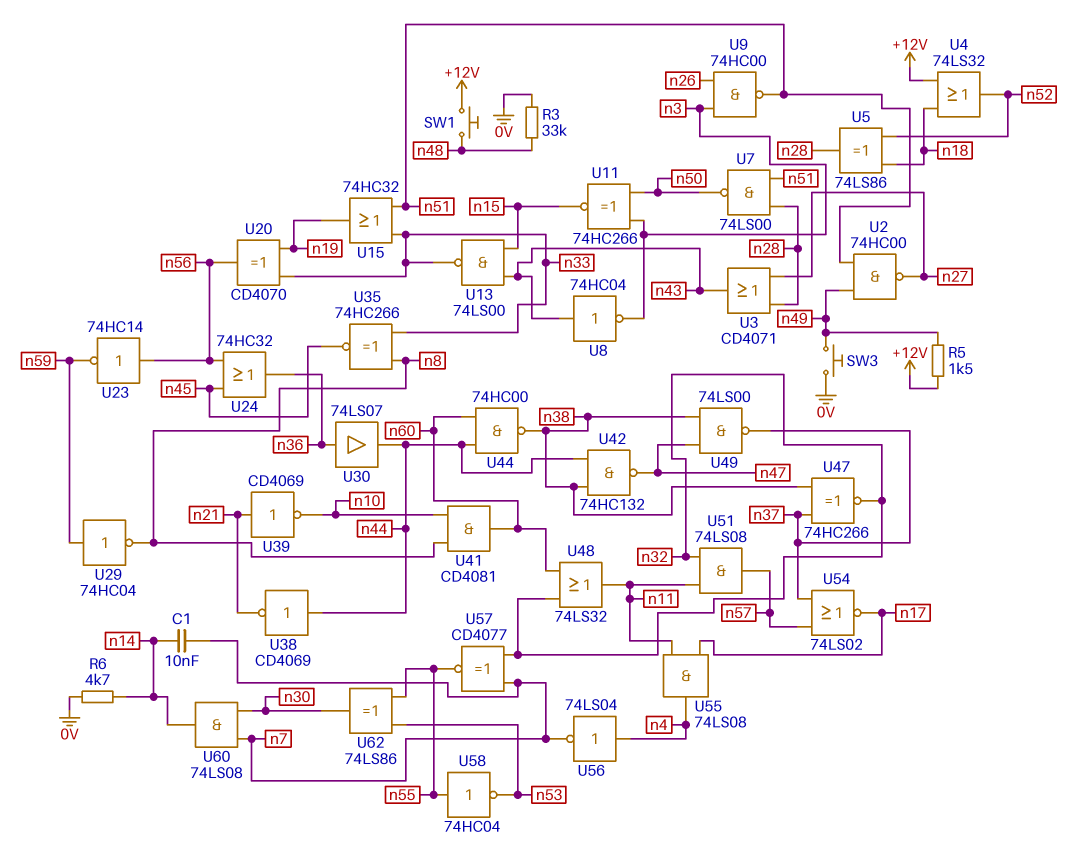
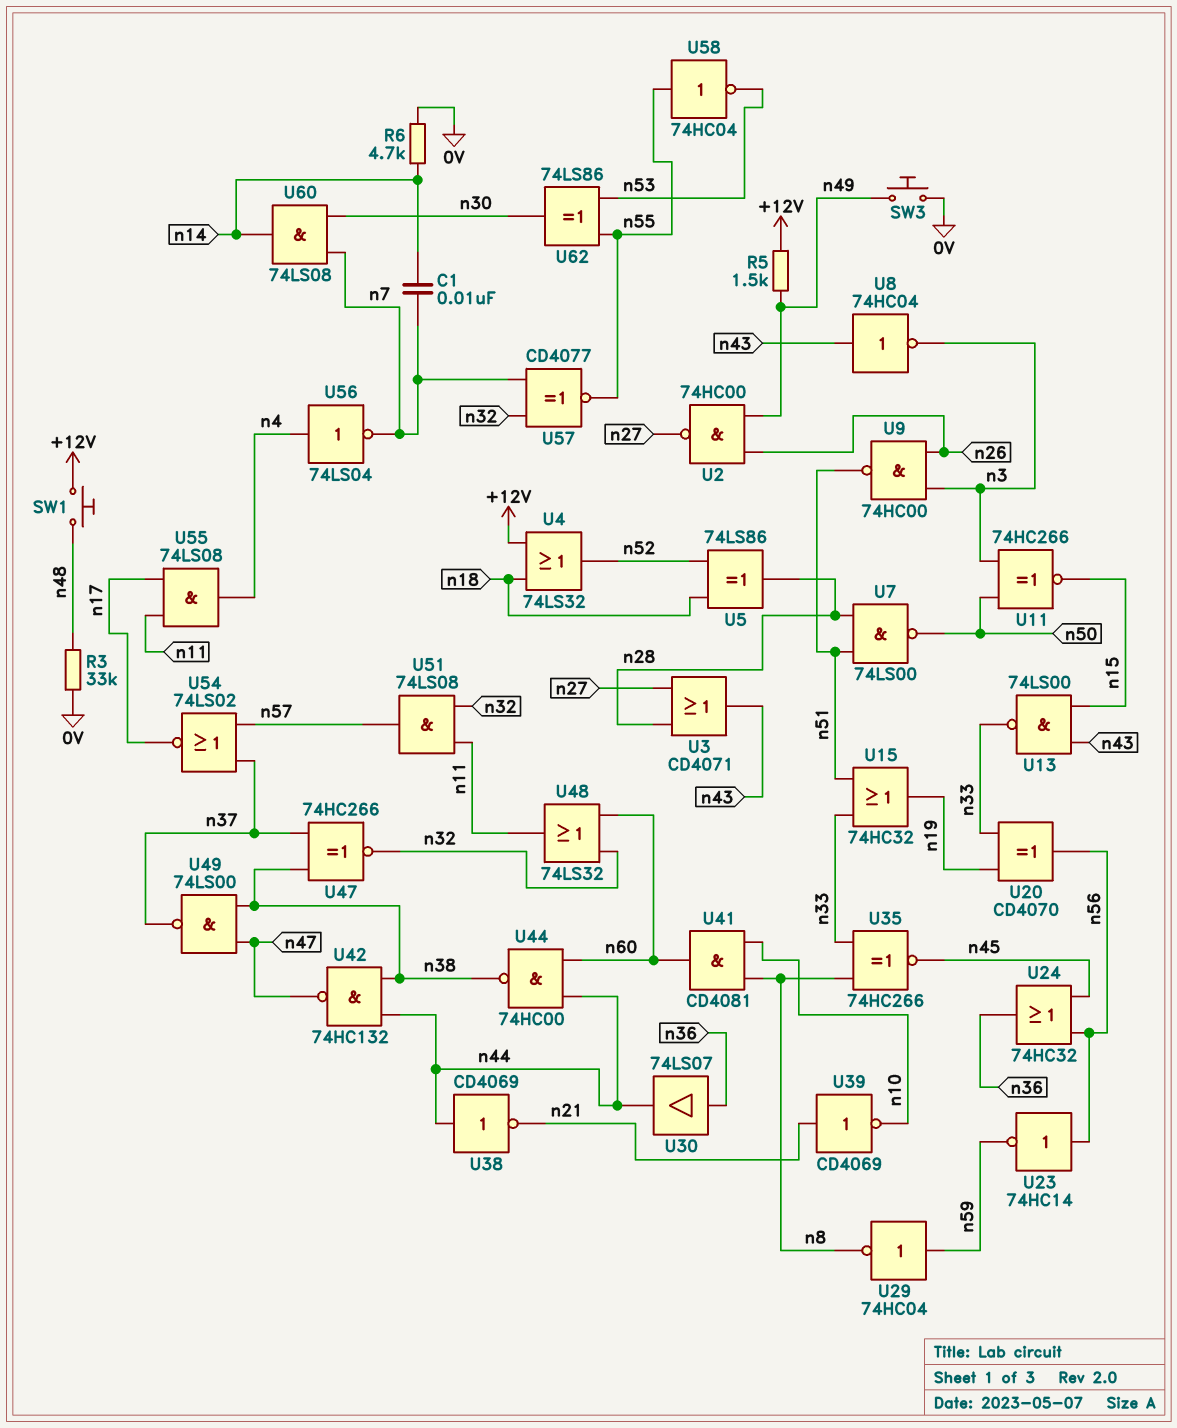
U2: NAND 74HC00 (in n49, in n51, out n27) -> NAND 74HC00 (in n26, in n49, out n27)

